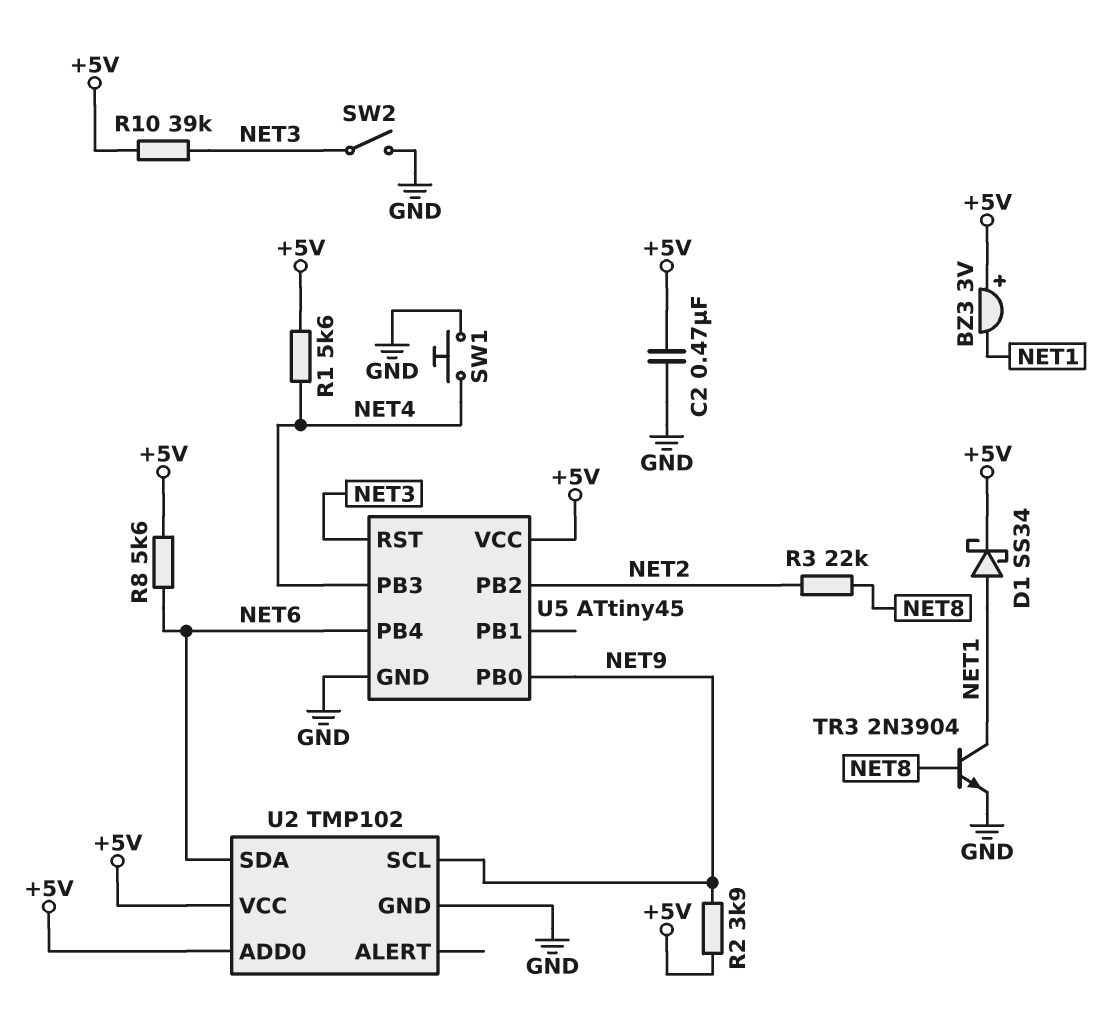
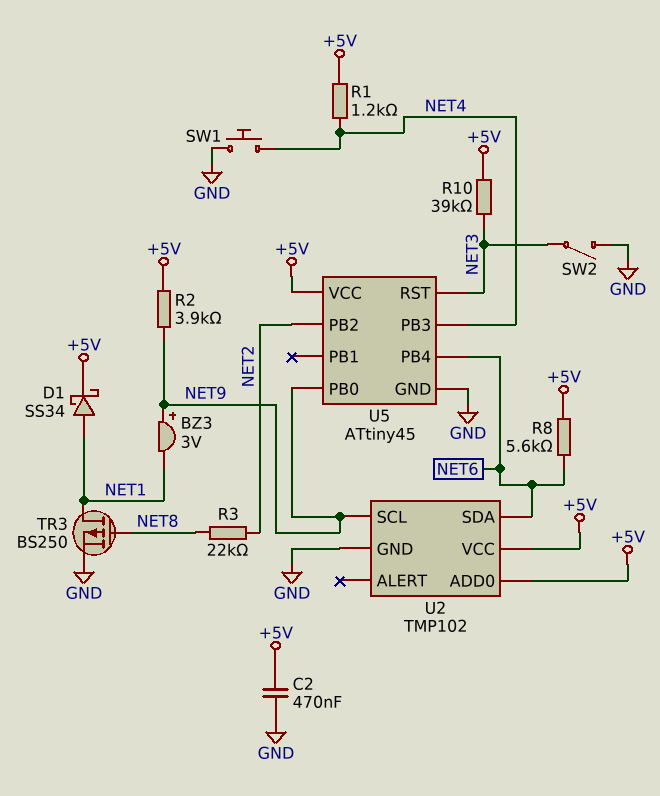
BZ3: buzzer 3V (plus +5V, minus NET1) -> buzzer 3V (plus NET9, minus NET1)
R1: 5.6k (+5V, NET4) -> 1.2k (+5V, NET4)
TR3: NPN 2N3904 (B NET8, C NET1, E GND) -> PMOS BS250 (G NET8, D NET1, S GND)

